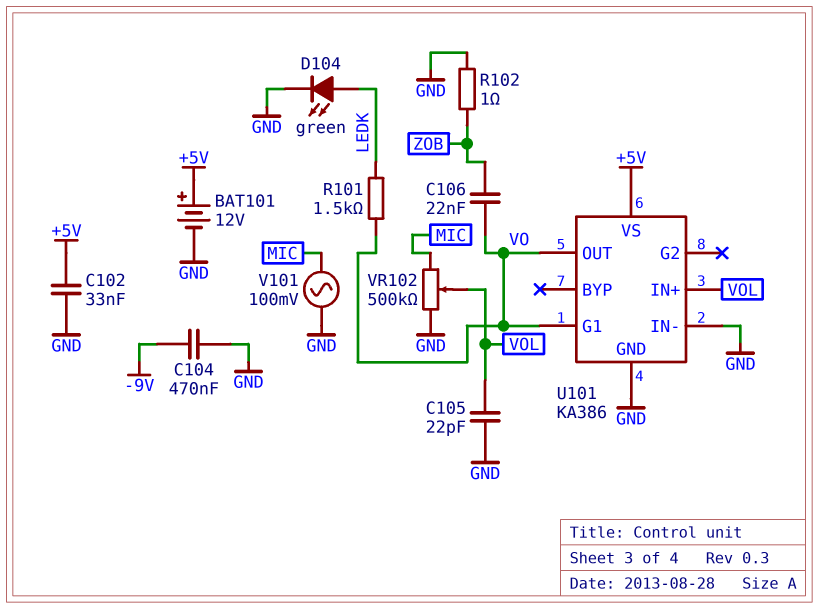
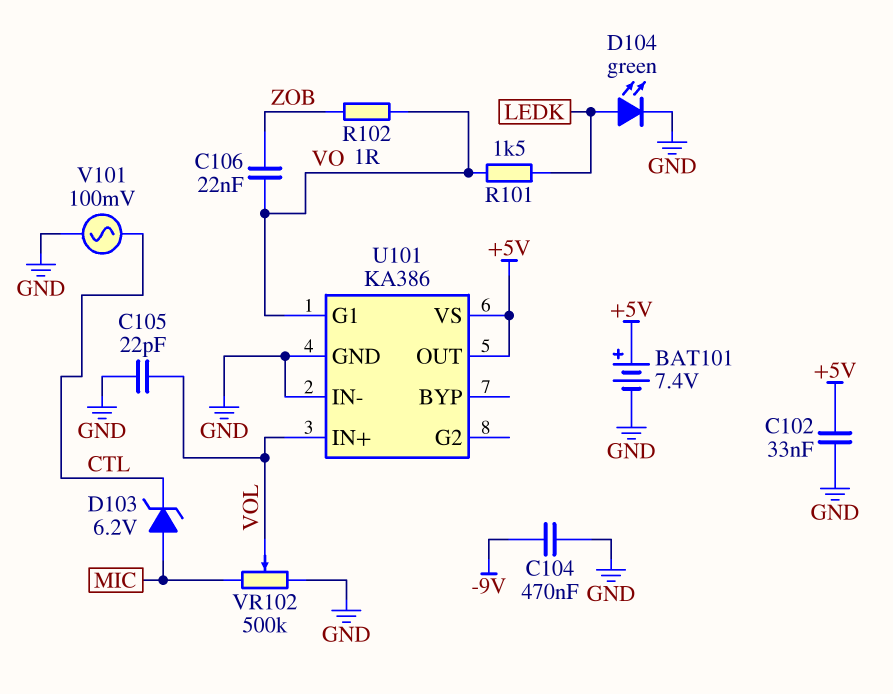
BAT101: 12V (plus +5V, minus GND) -> 7.4V (plus +5V, minus GND)
D103: none -> zener 6.2V (A MIC, K CTL)
R102: 1 (GND, ZOB) -> 1 (VO, ZOB)
U101 pin OUT: VO -> +5V
V101: AC 100mV (GND, MIC) -> AC 100mV (CTL, GND)

